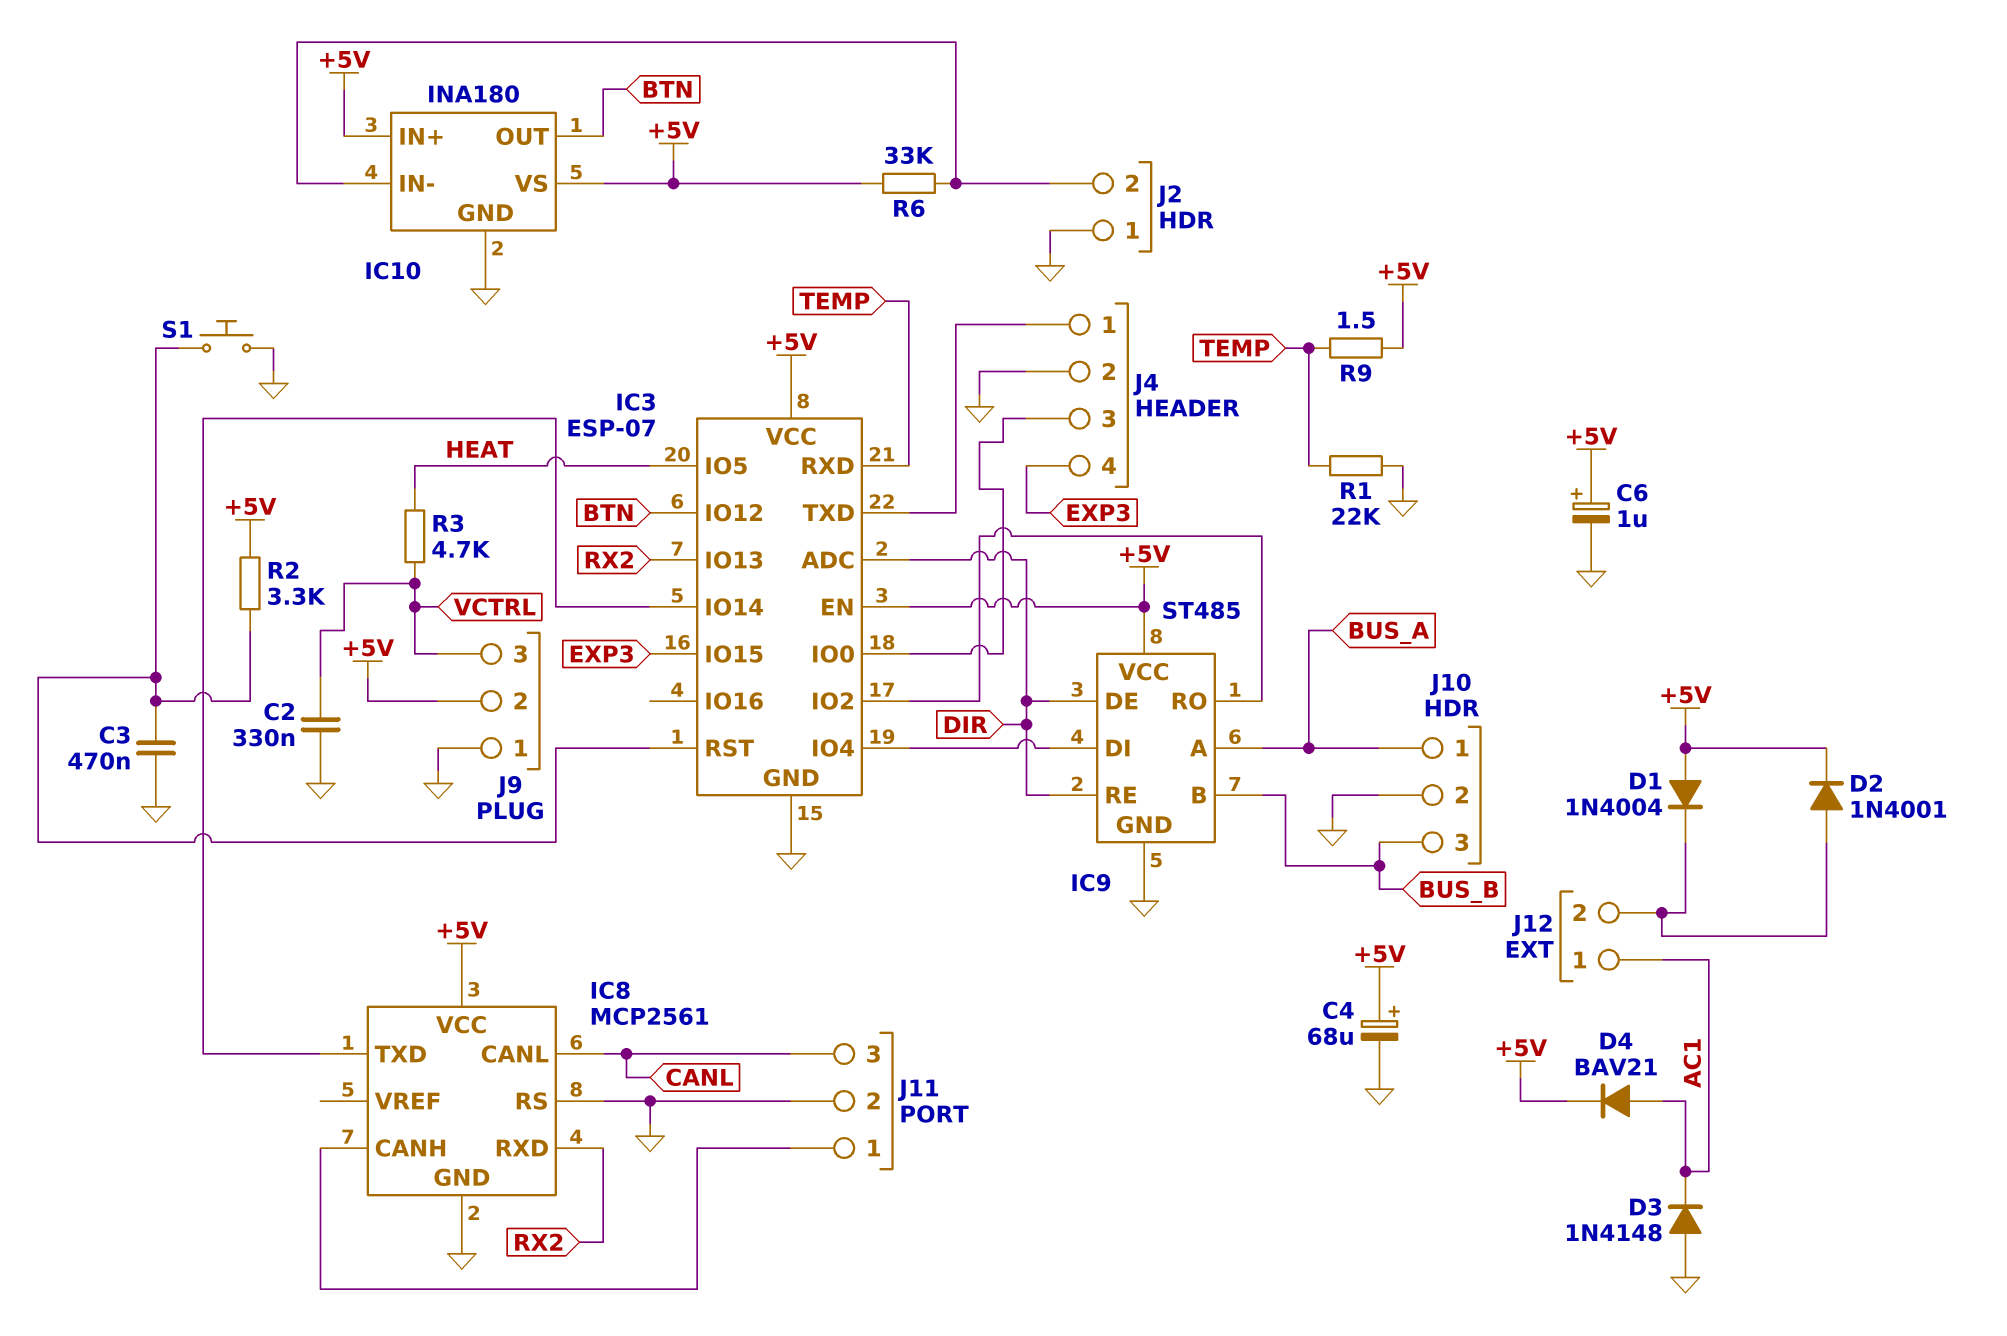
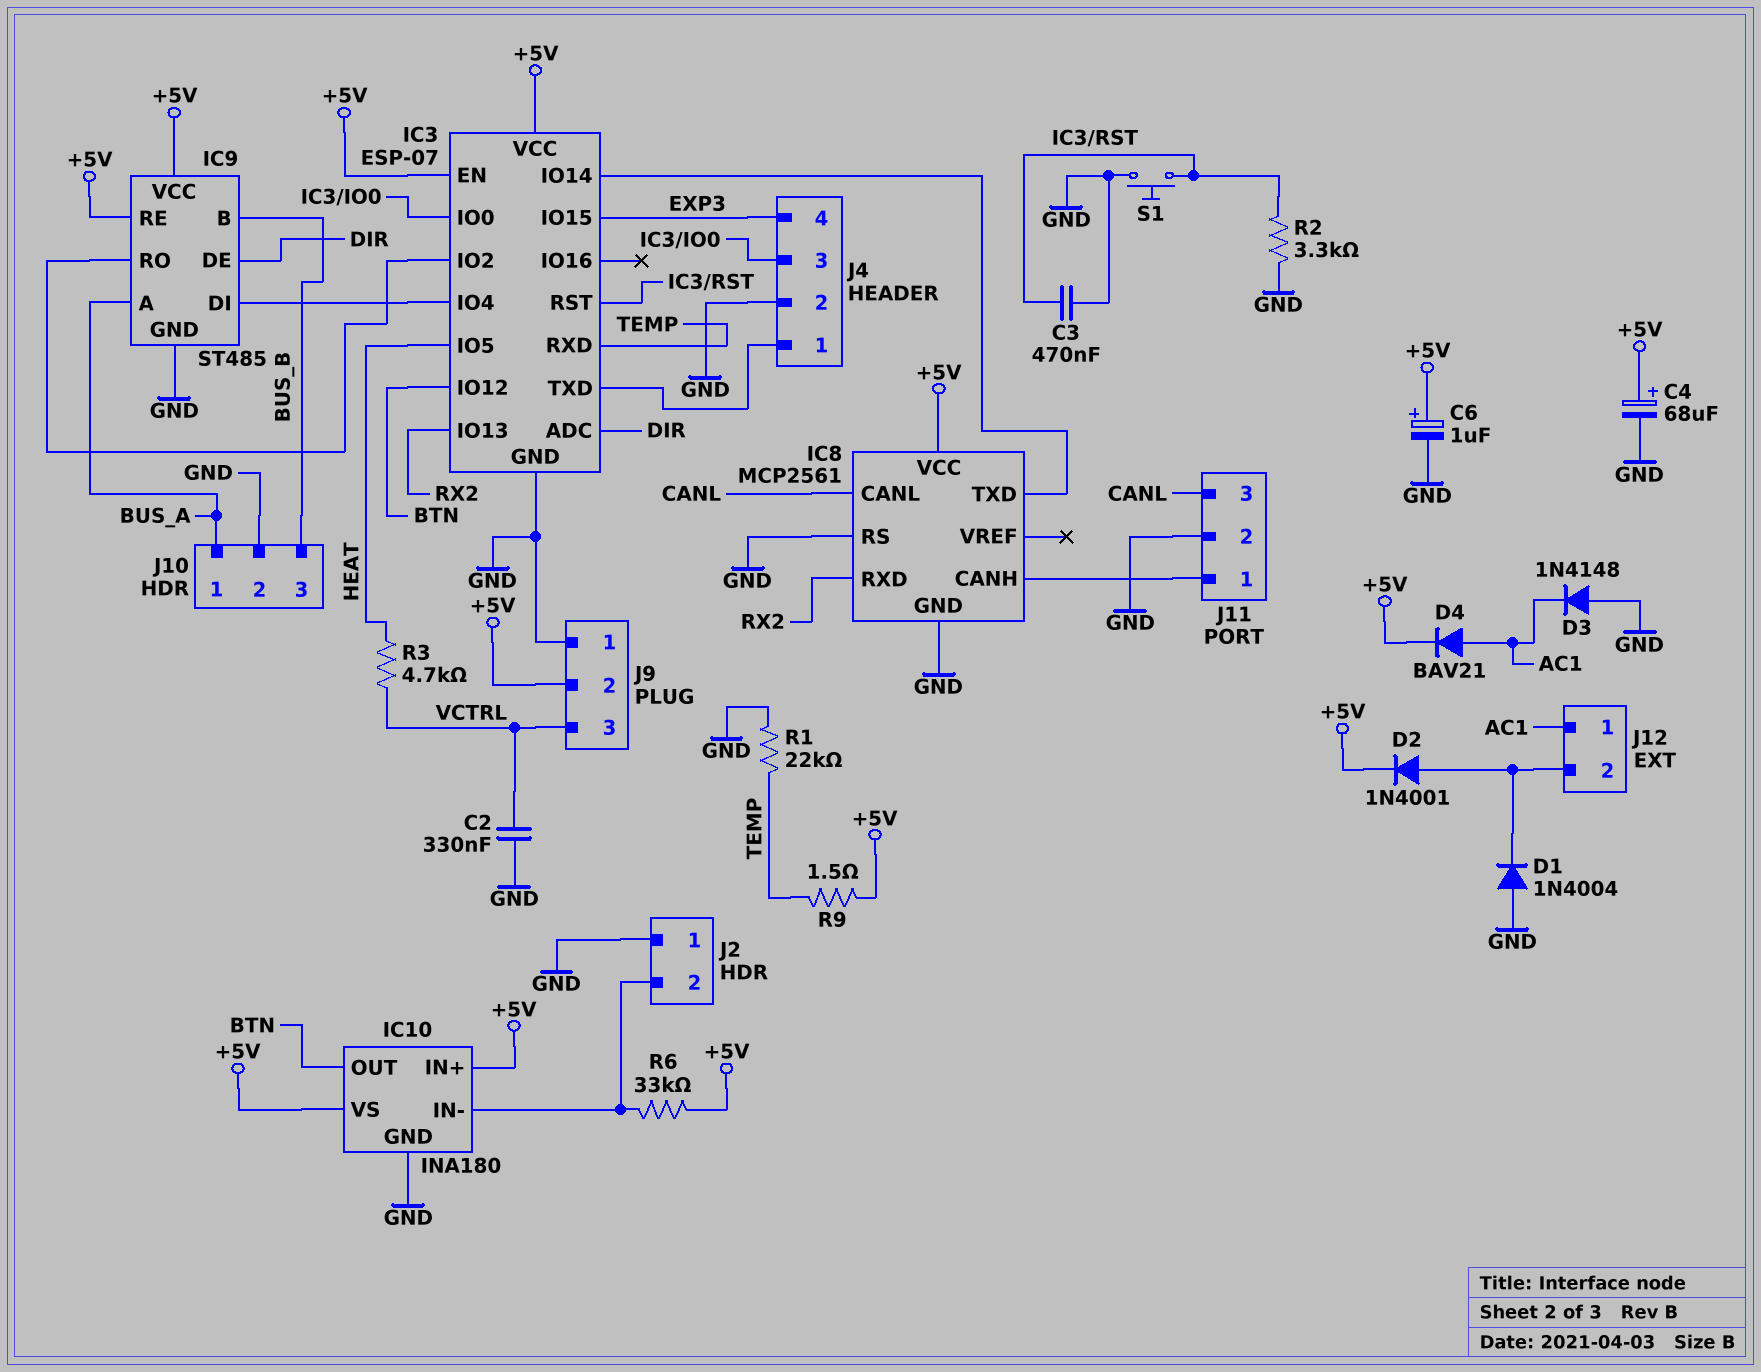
D1: diode 1N4004 (A +5V, K J12/2) -> diode 1N4004 (A GND, K J12/2)
IC9 pin RE: DIR -> +5V
R2: 3.3k (+5V, IC3/RST) -> 3.3k (GND, IC3/RST)

